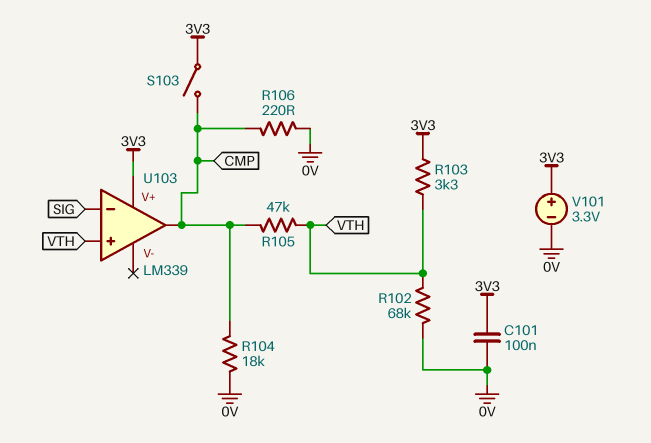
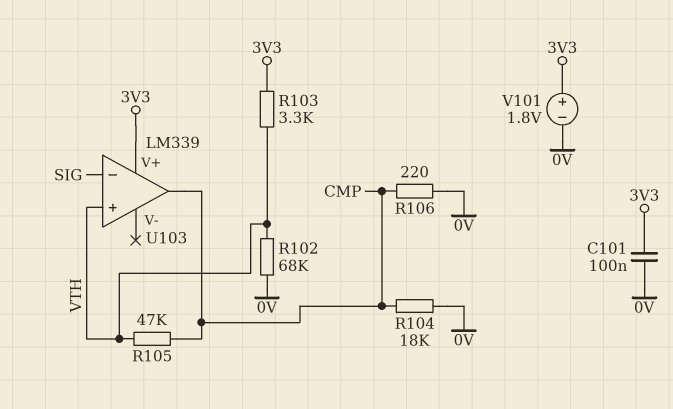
S103: switch (3V3, CMP) -> none
V101: 3.3V (plus 3V3, minus 0V) -> 1.8V (plus 3V3, minus 0V)

